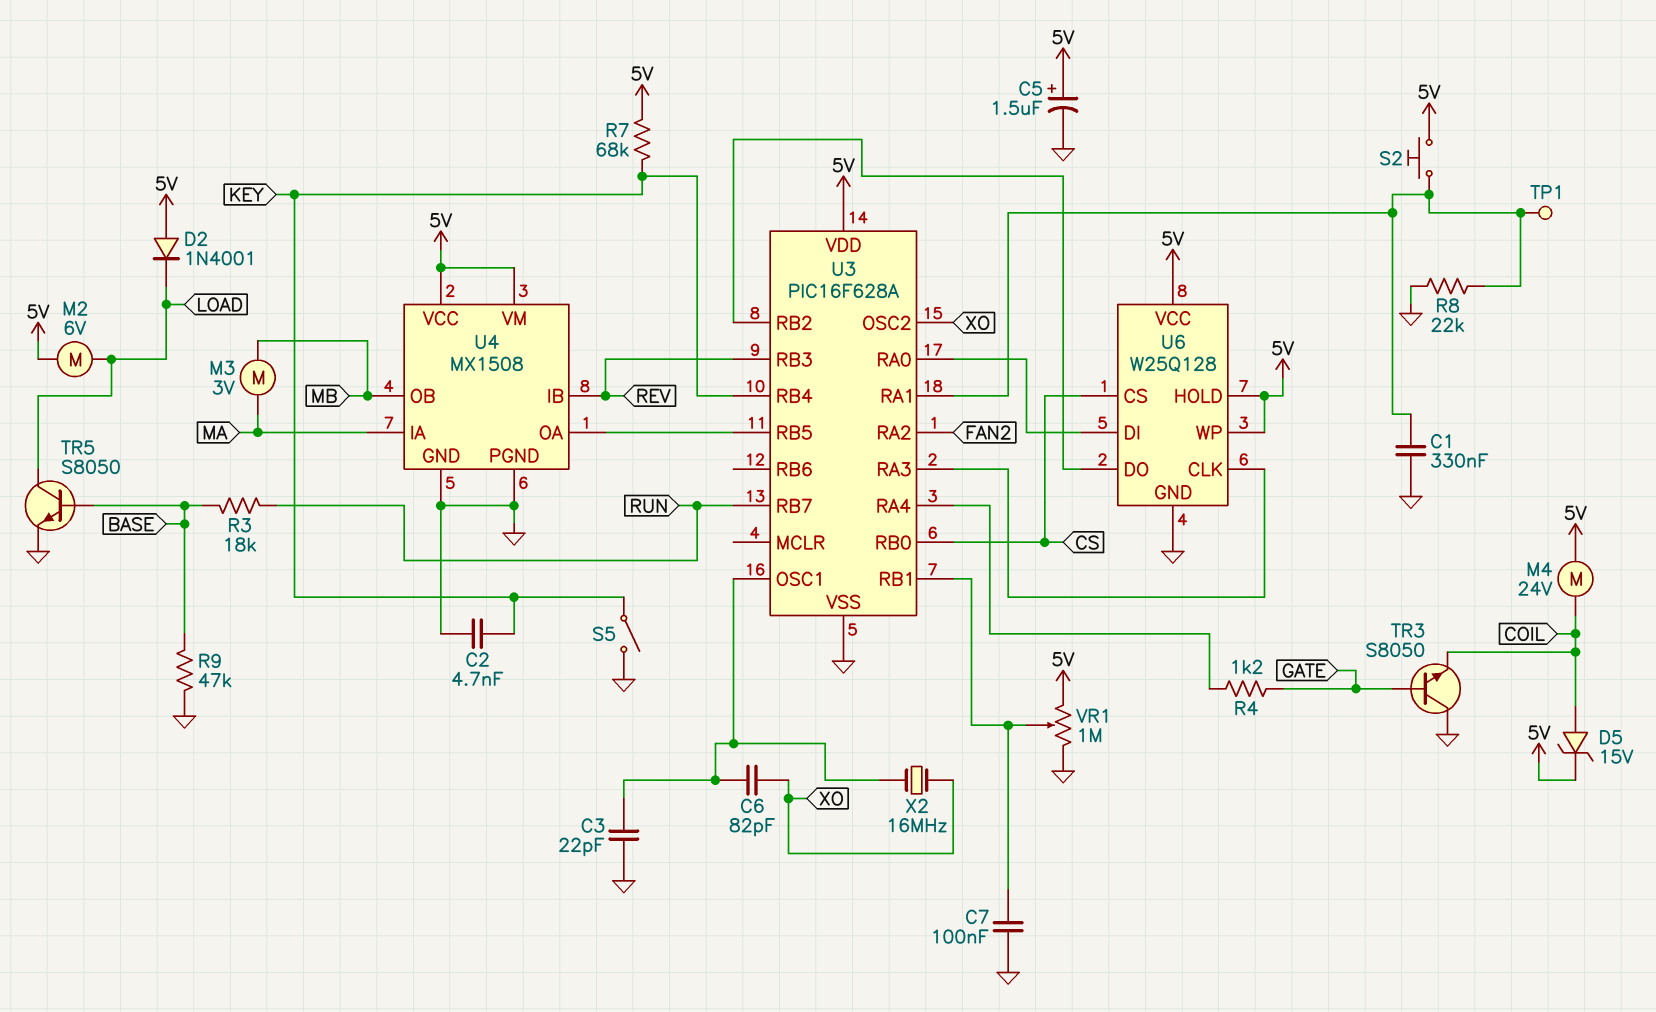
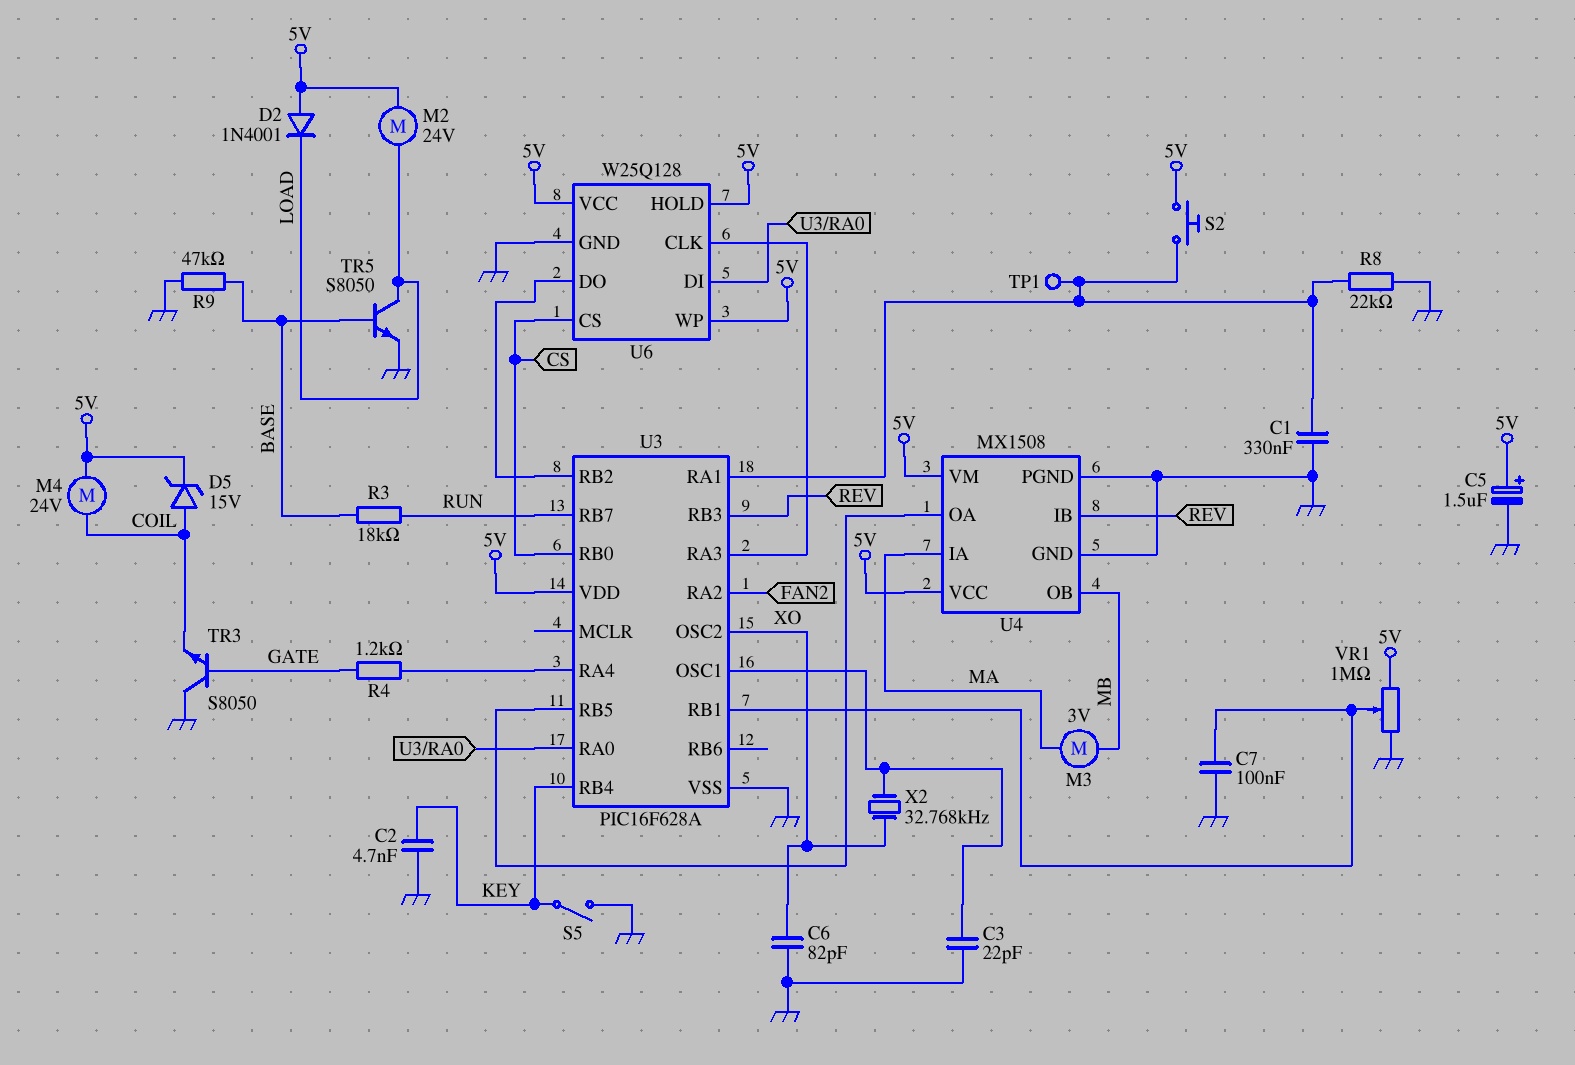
C6: 82pF (U3/OSC1, XO) -> 82pF (GND, XO)
M2: motor 6V (5V, LOAD) -> motor 24V (5V, LOAD)
R7: 68k (5V, KEY) -> none
X2: 16MHz (U3/OSC1, XO) -> 32.768kHz (U3/OSC1, XO)

